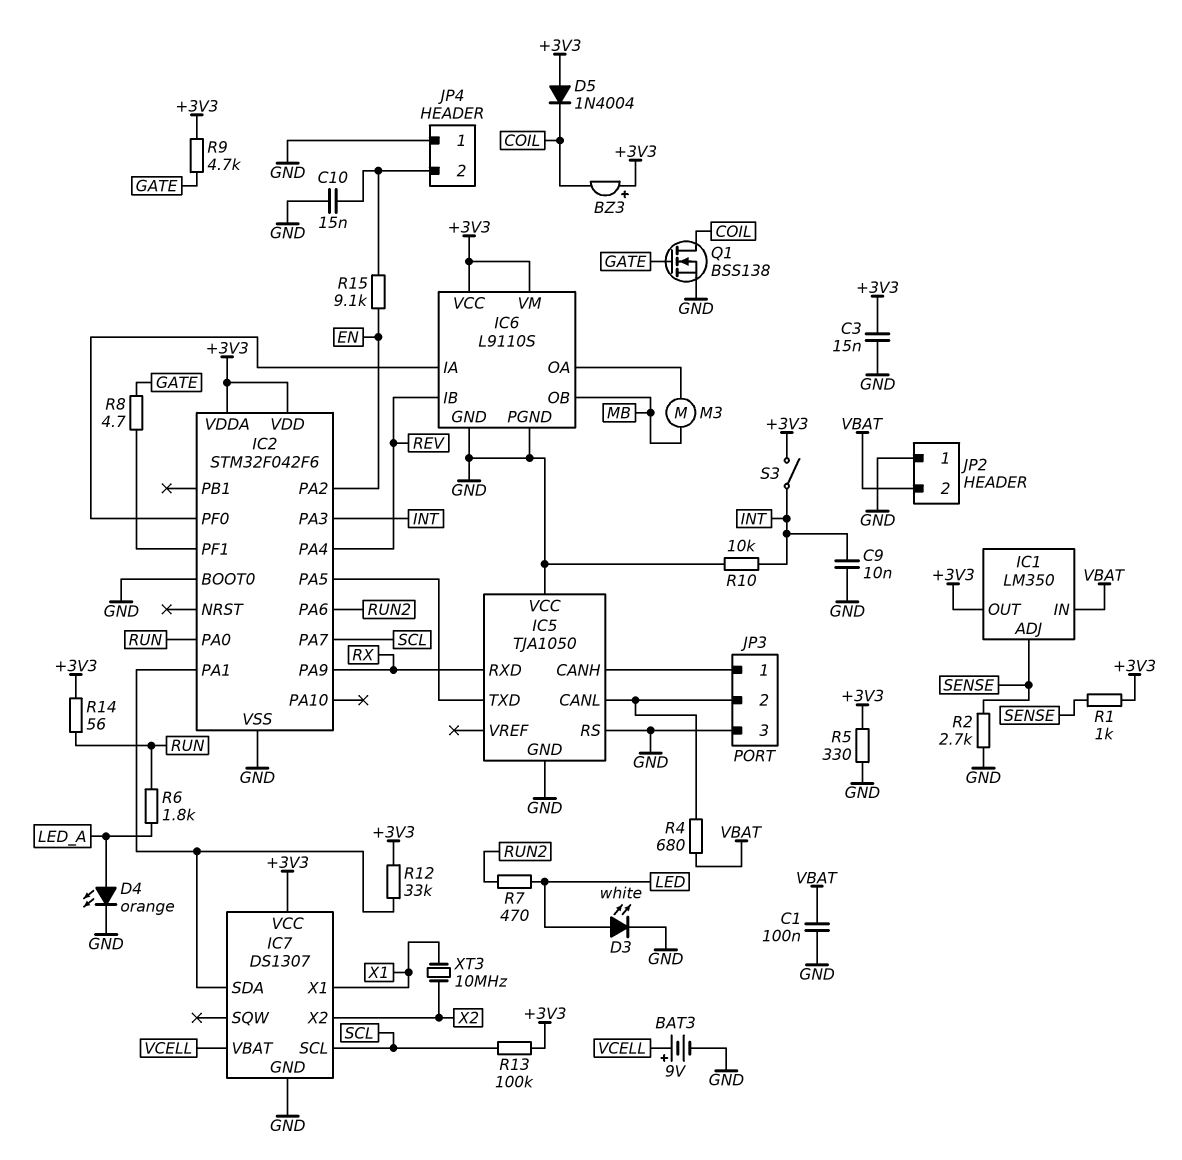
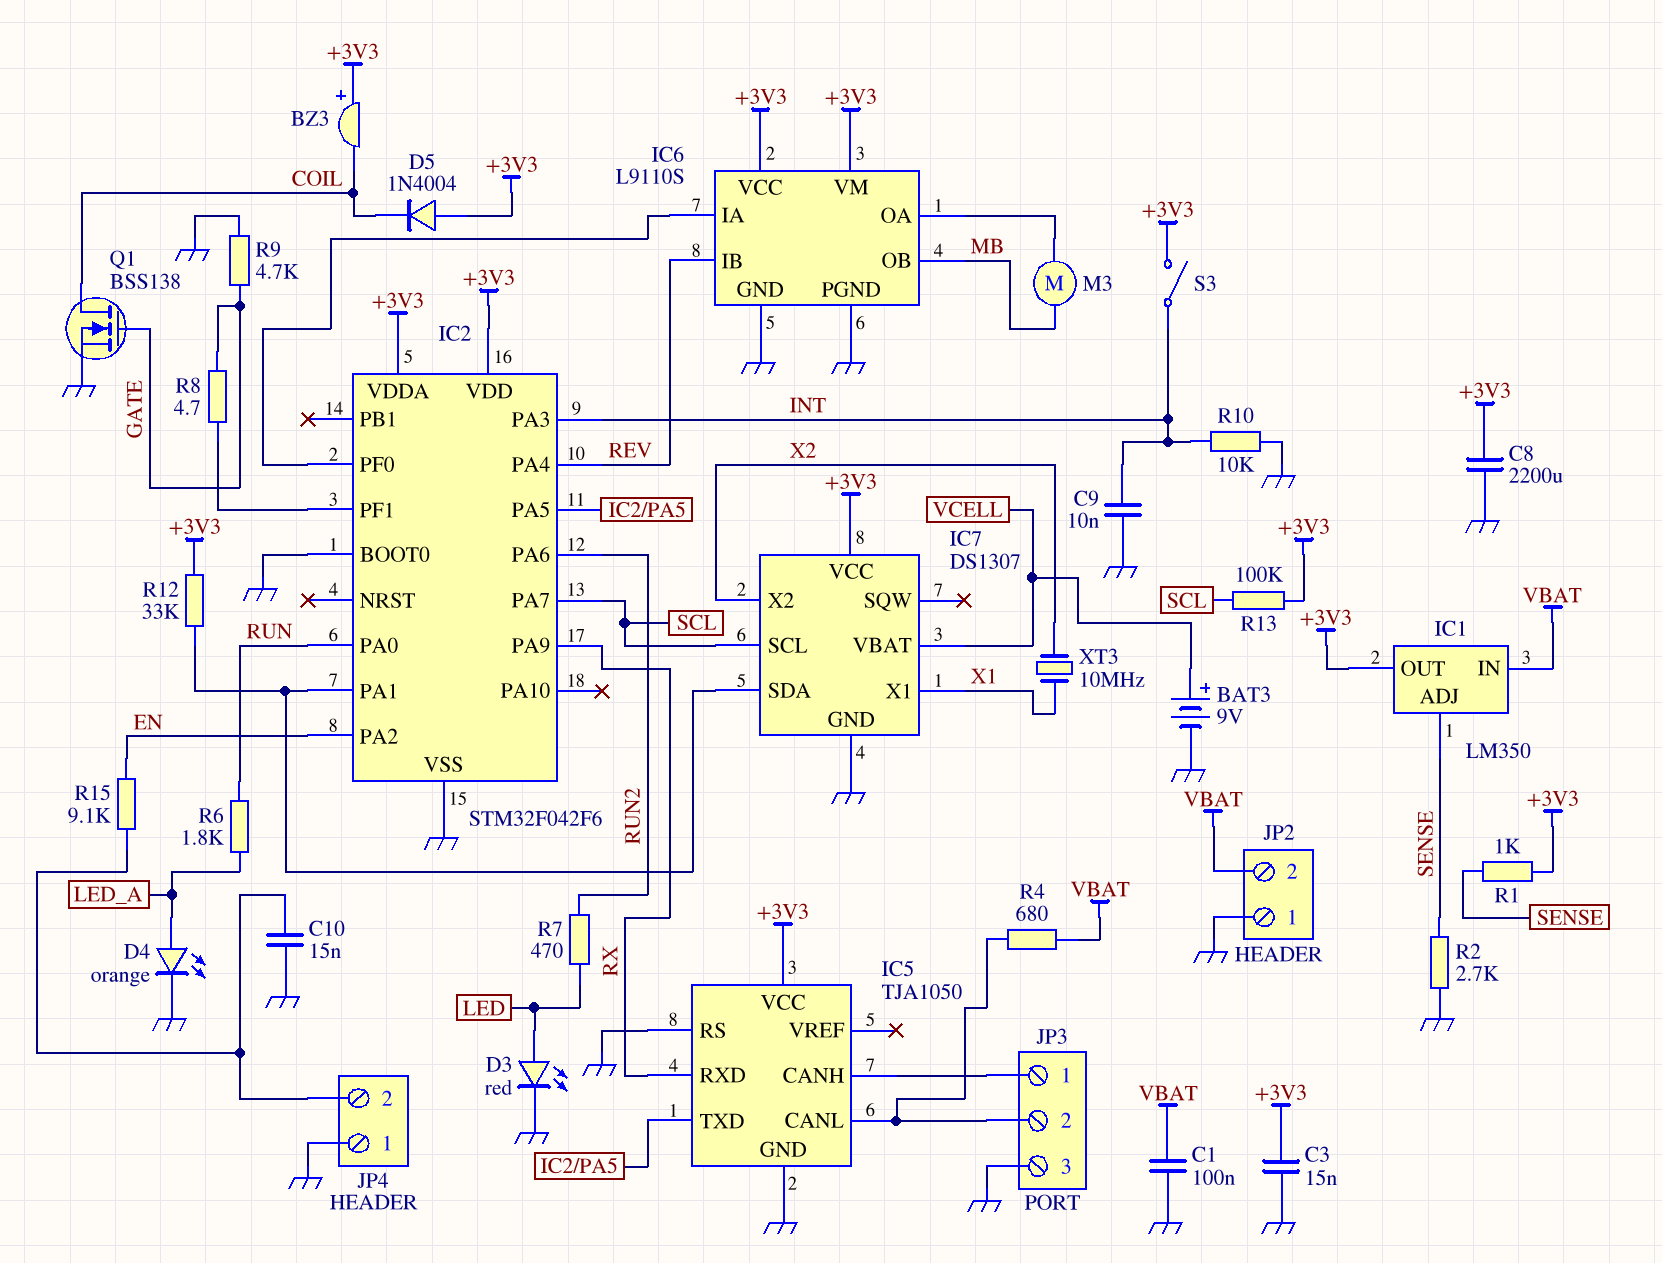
C8: none -> 2200uF (+3V3, GND)
D3: LED white (A LED, K GND) -> LED red (A LED, K GND)
IC5 pin VCC: GND -> +3V3
R5: 330 (+3V3, GND) -> none
R9: 4.7k (+3V3, GATE) -> 4.7k (GATE, GND)
R14: 56 (+3V3, RUN) -> none

